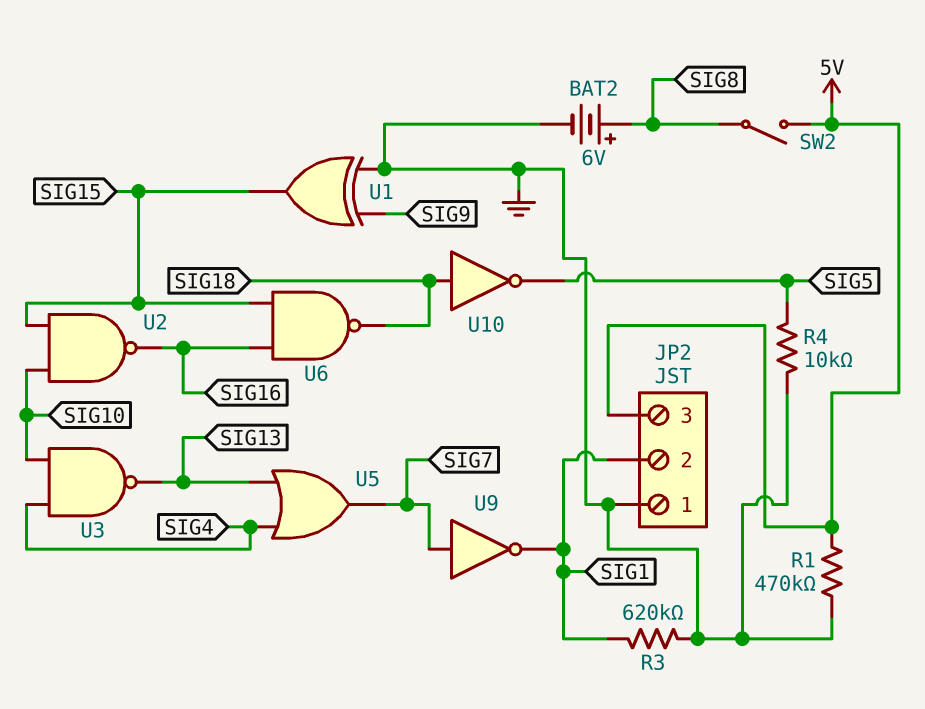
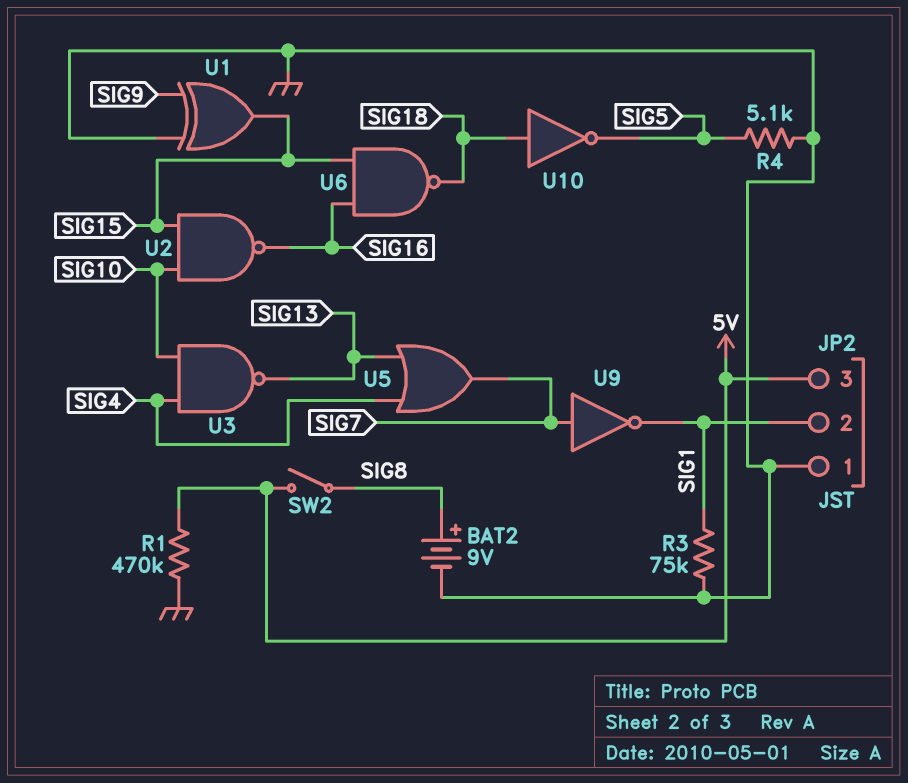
BAT2: 6V (plus SIG8, minus GND) -> 9V (plus SIG8, minus GND)
R3: 620k (GND, SIG1) -> 75k (GND, SIG1)
R4: 10k (GND, SIG5) -> 5.1k (GND, SIG5)

